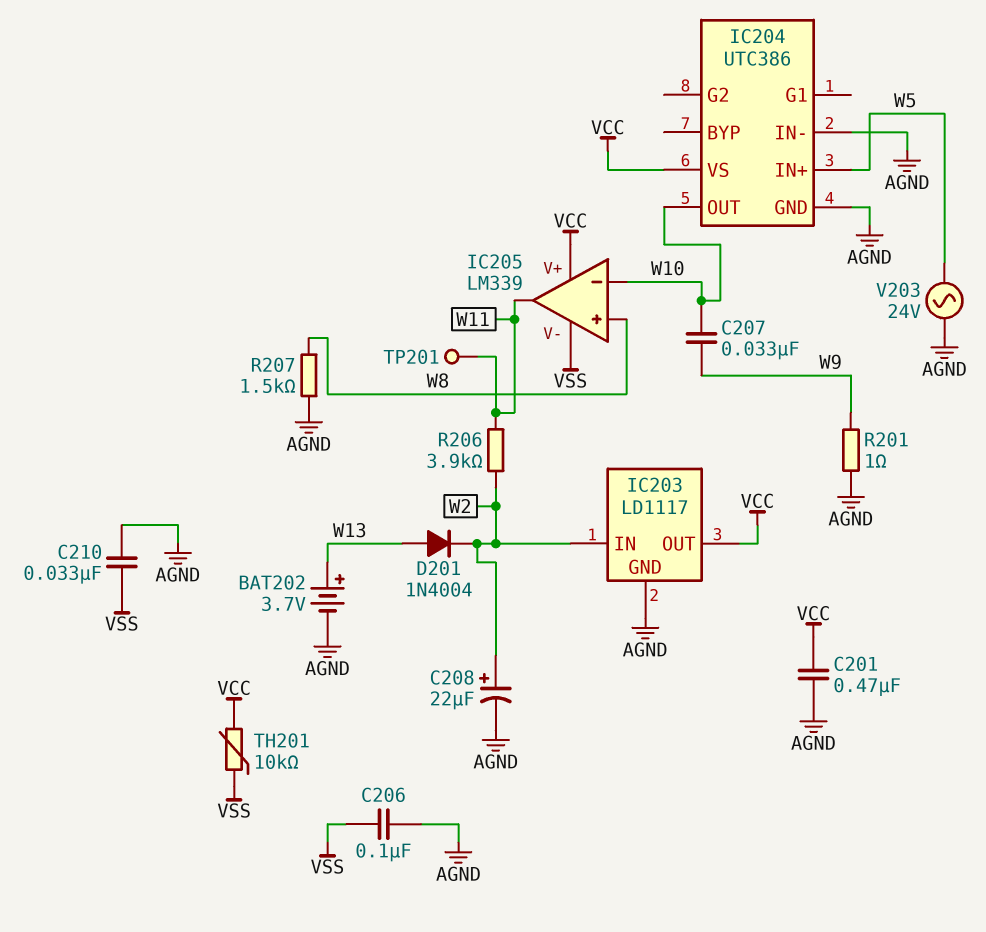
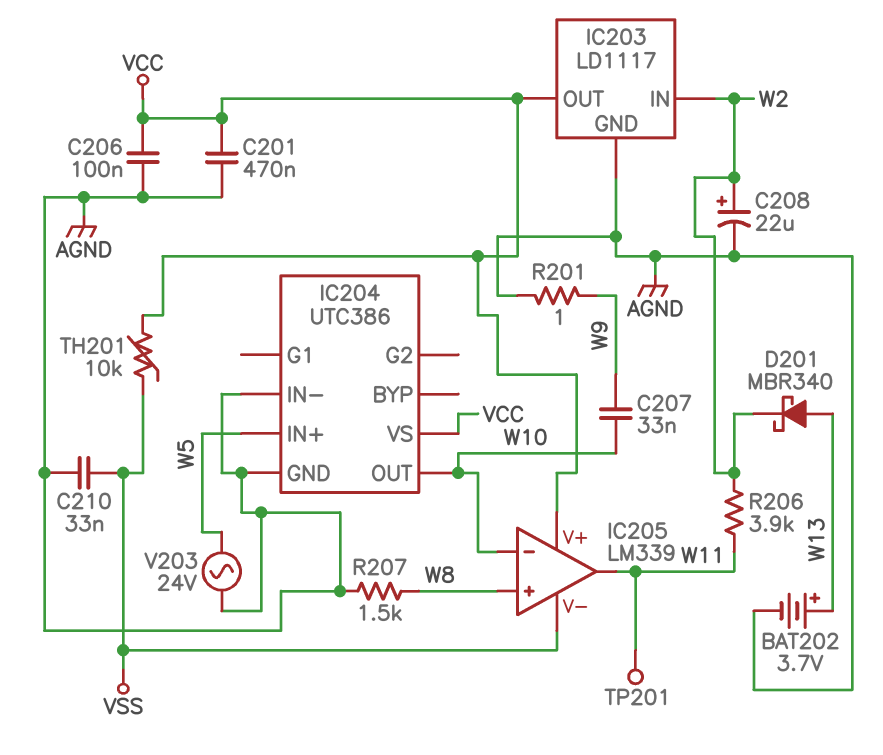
C206: 100nF (AGND, VSS) -> 100nF (AGND, VCC)
D201: diode 1N4004 (A W13, K W2) -> schottky MBR340 (A W13, K W2)

